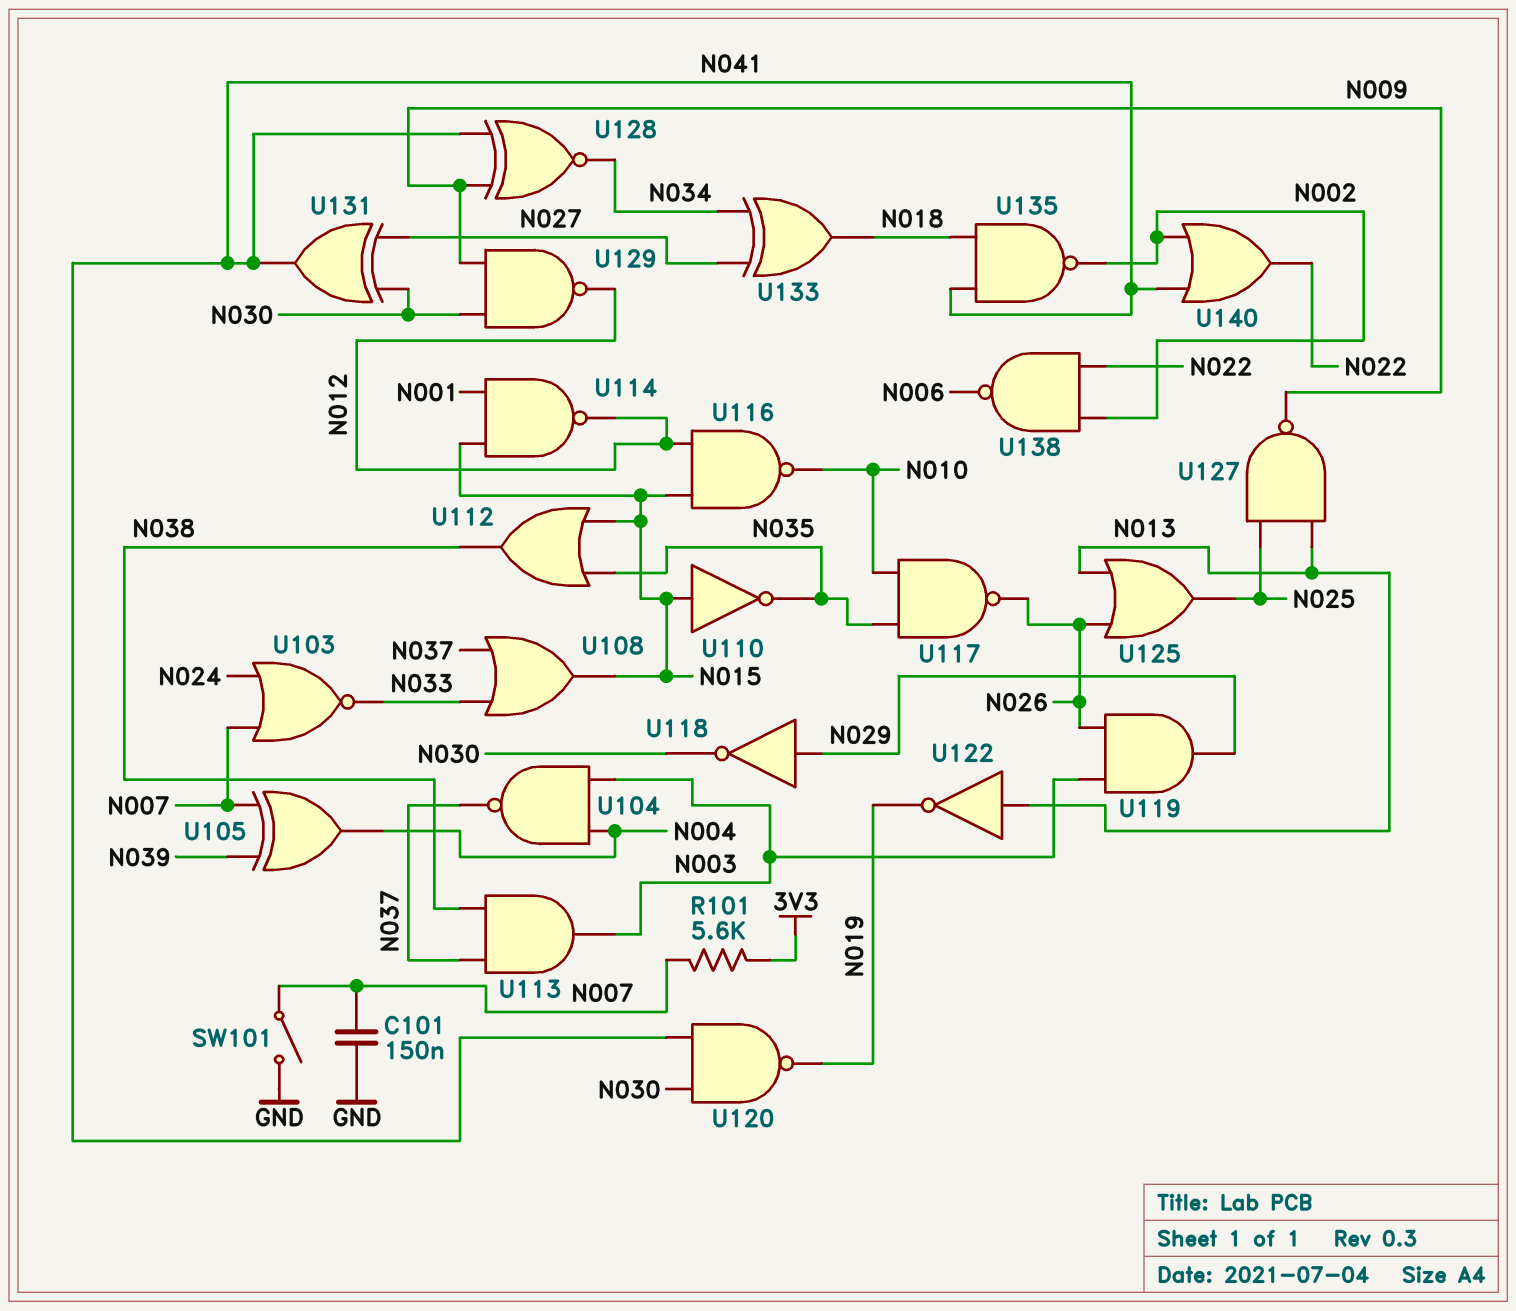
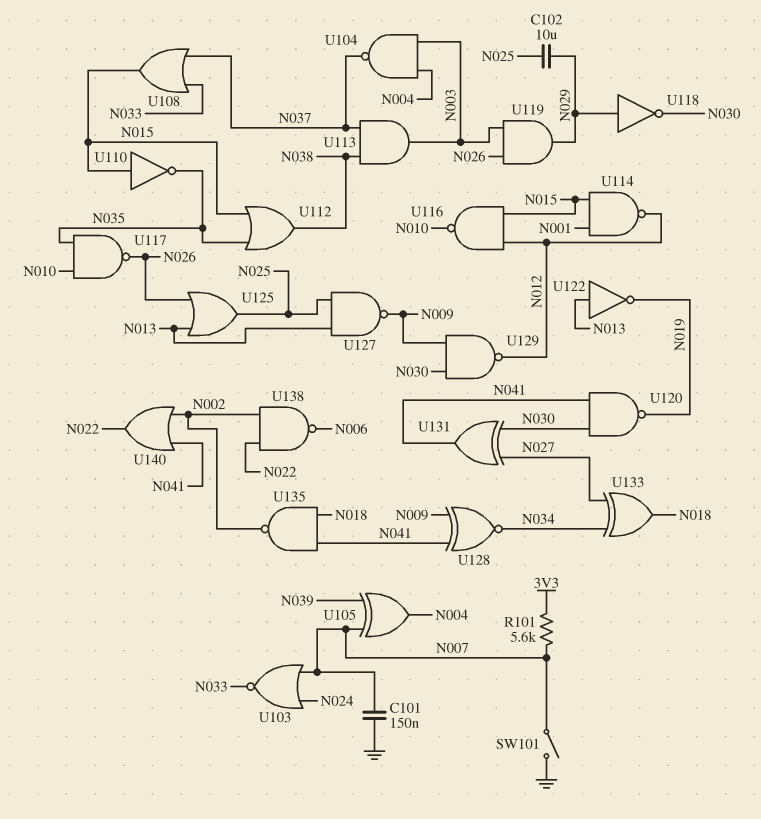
C102: none -> 10uF (N025, N029)

